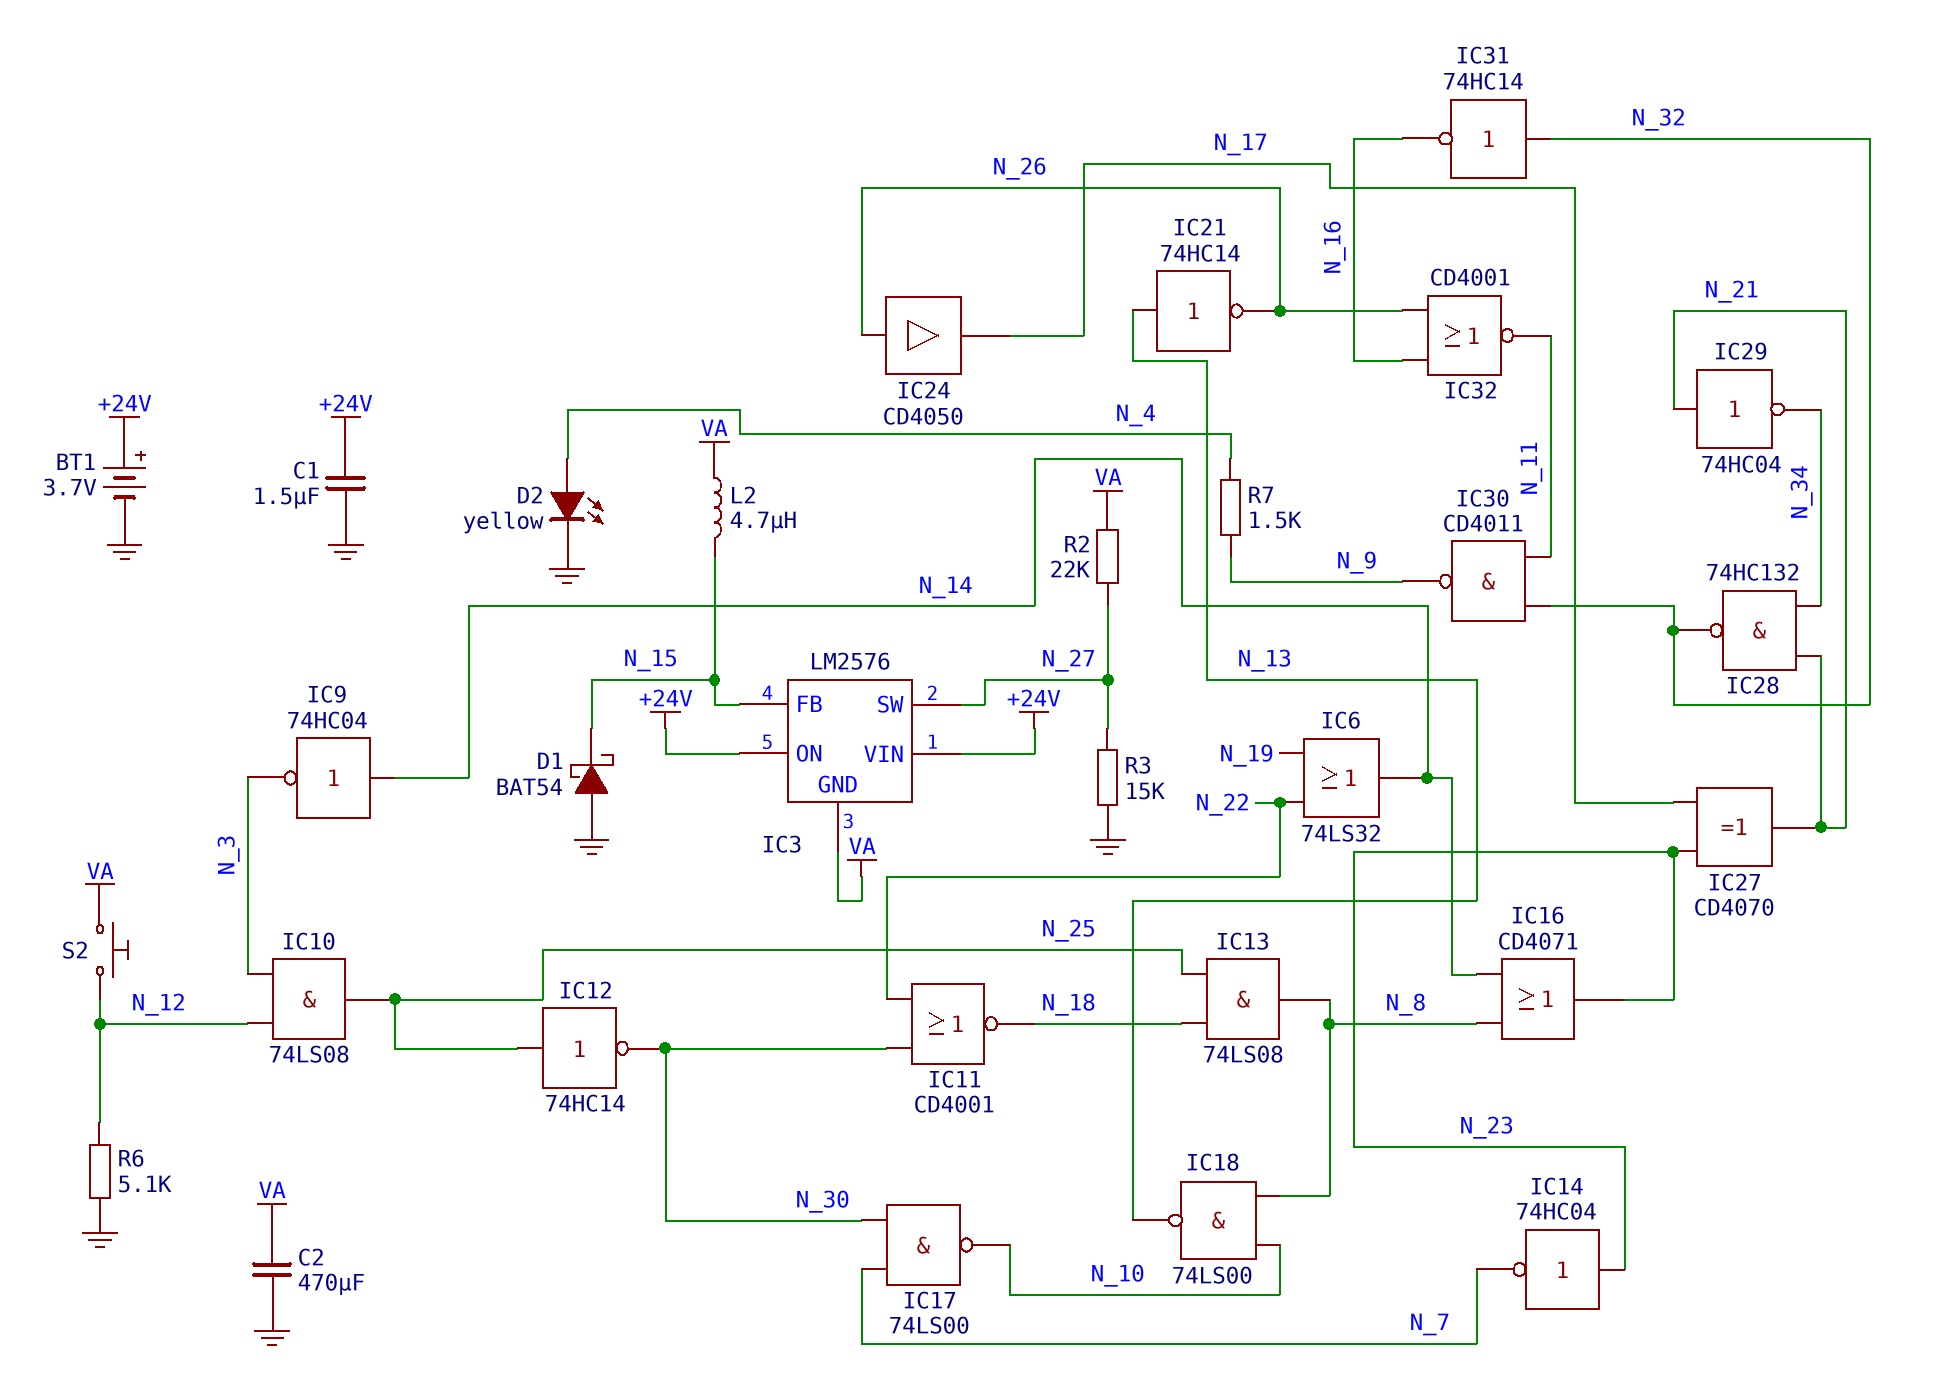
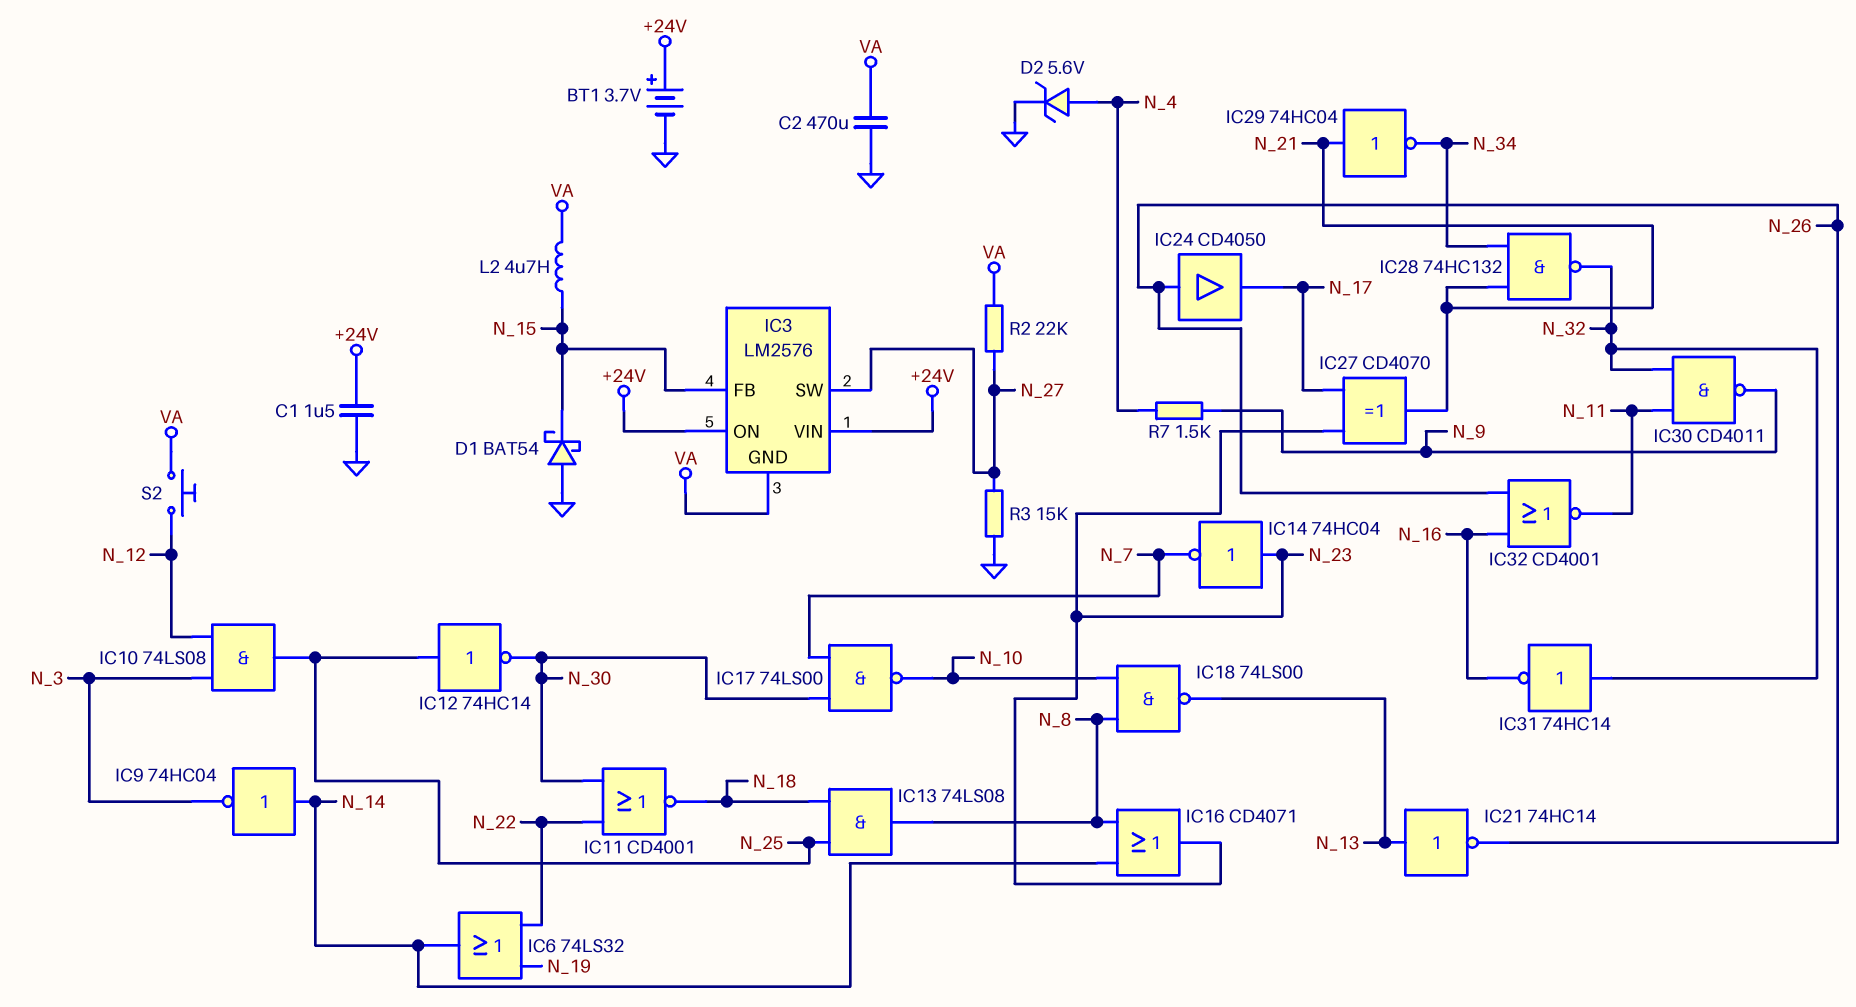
D2: LED yellow (A N_4, K GND) -> zener 5.6V (A N_4, K GND)
R6: 5.1k (GND, N_12) -> none

